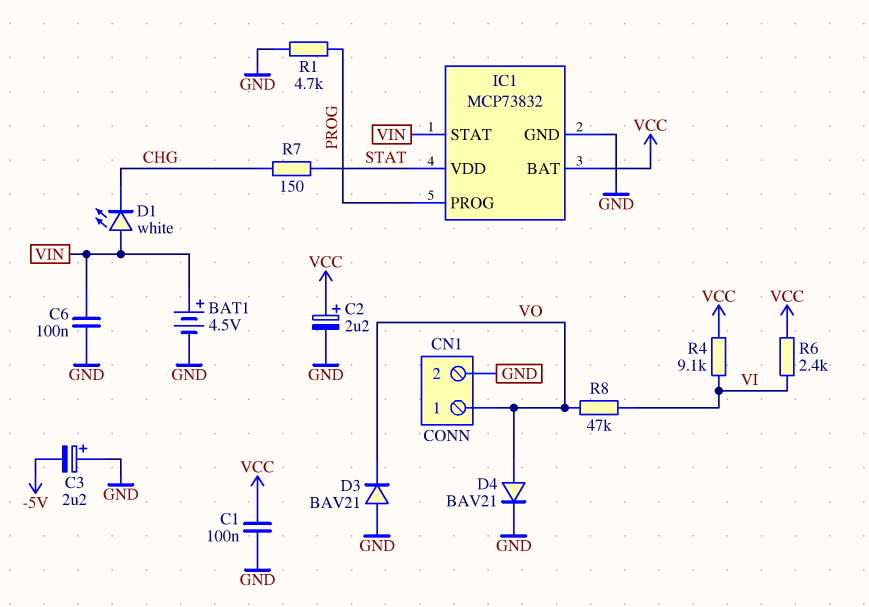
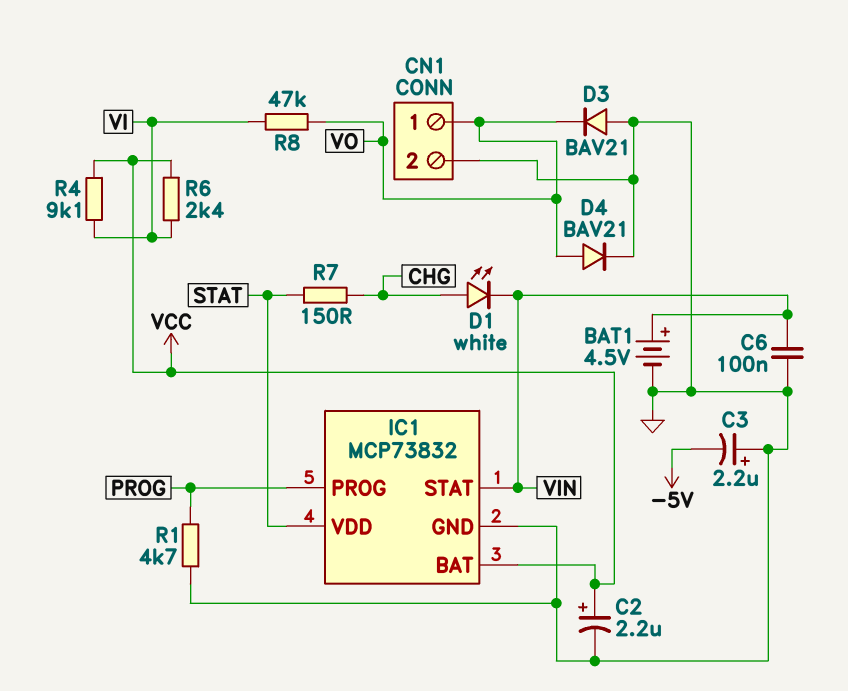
C1: 100nF (GND, VCC) -> none
D1: LED white (A VIN, K CHG) -> LED white (A CHG, K VIN)

